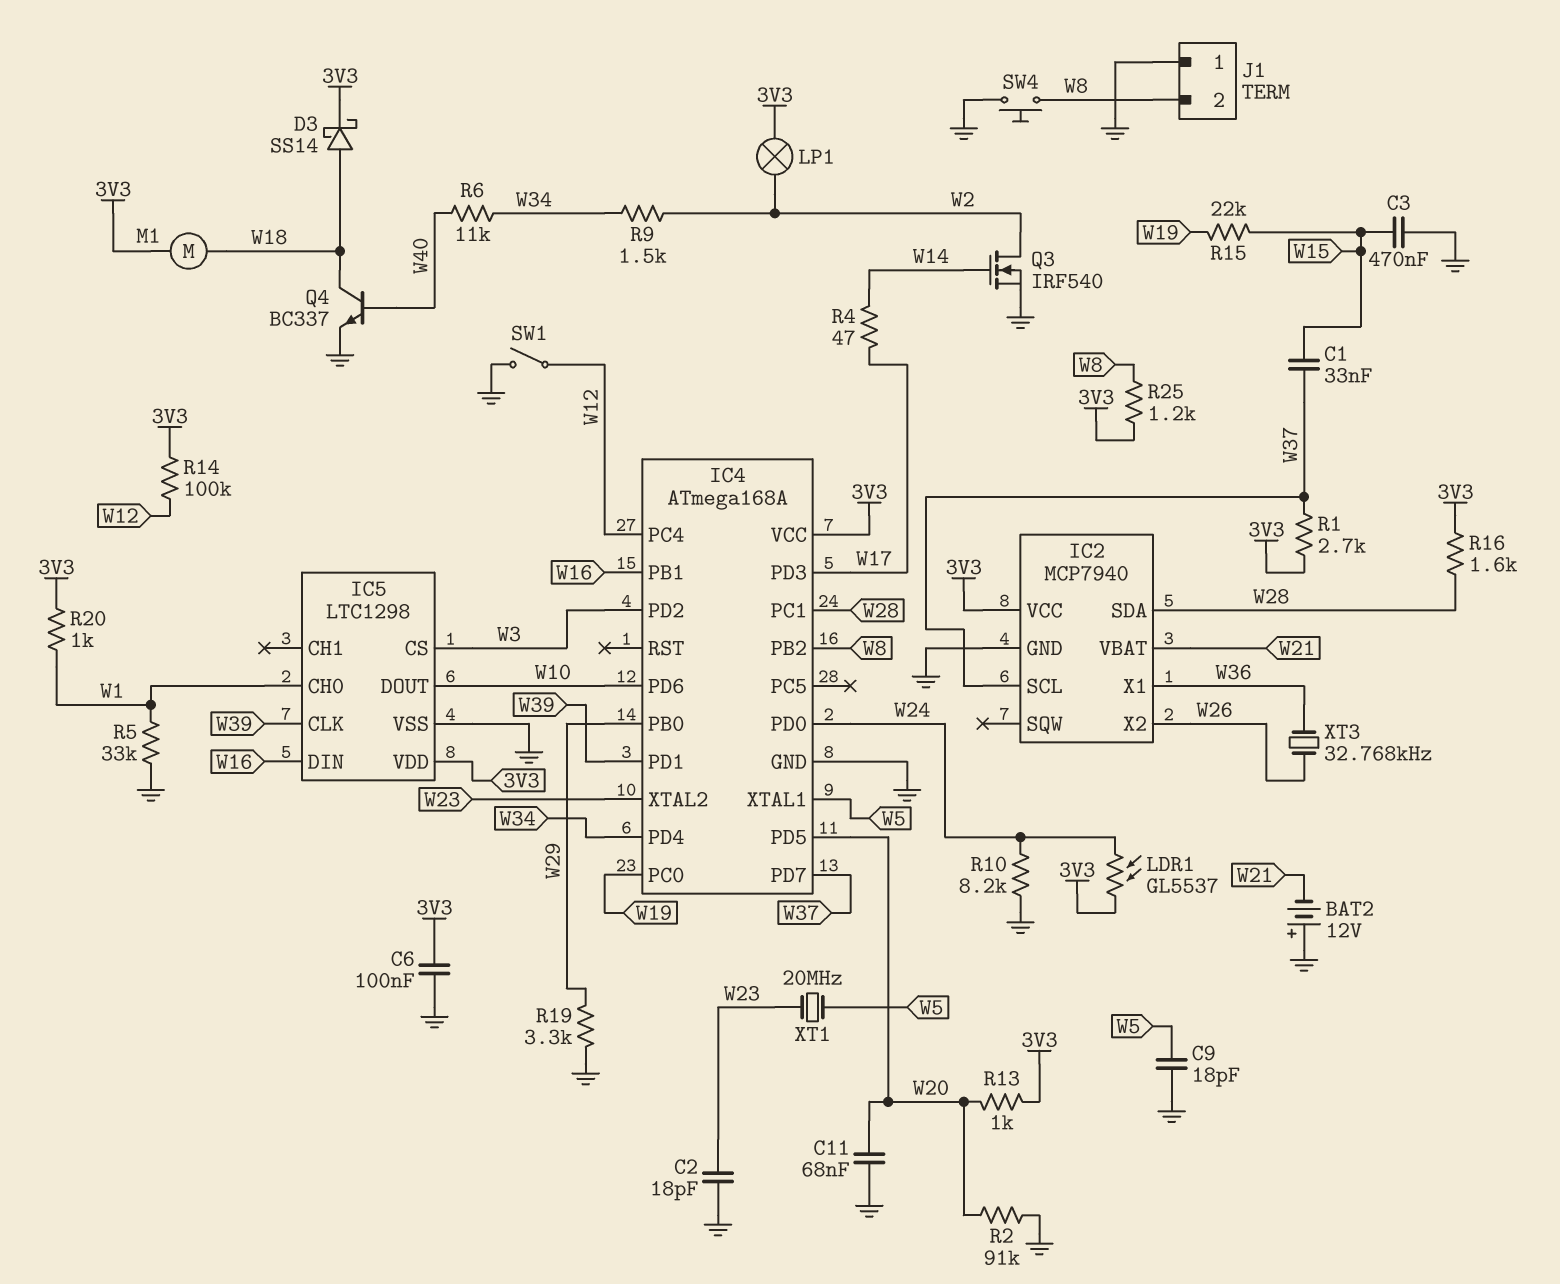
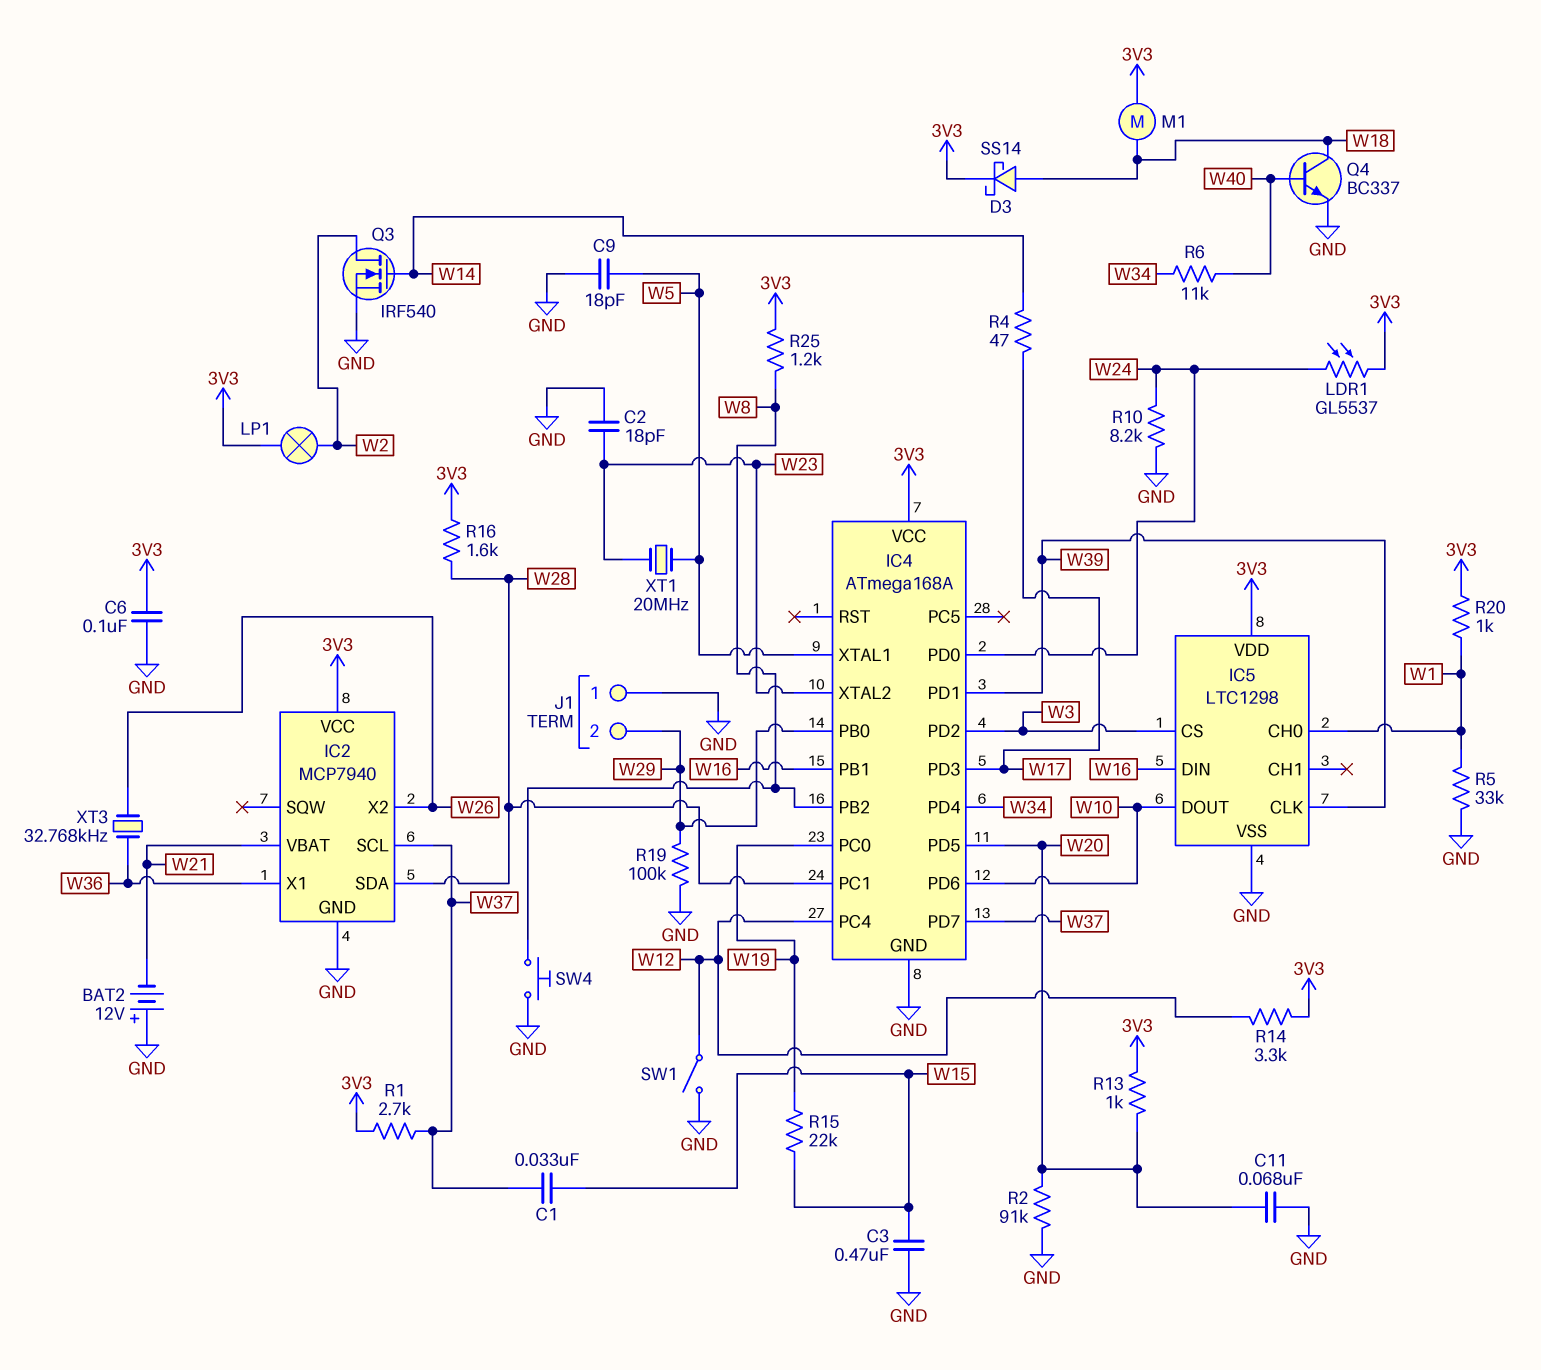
J1 pin 2: W8 -> W29
R9: 1.5k (W2, W34) -> none
R14: 100k (3V3, W12) -> 3.3k (3V3, W12)
R19: 3.3k (GND, W29) -> 100k (GND, W29)

